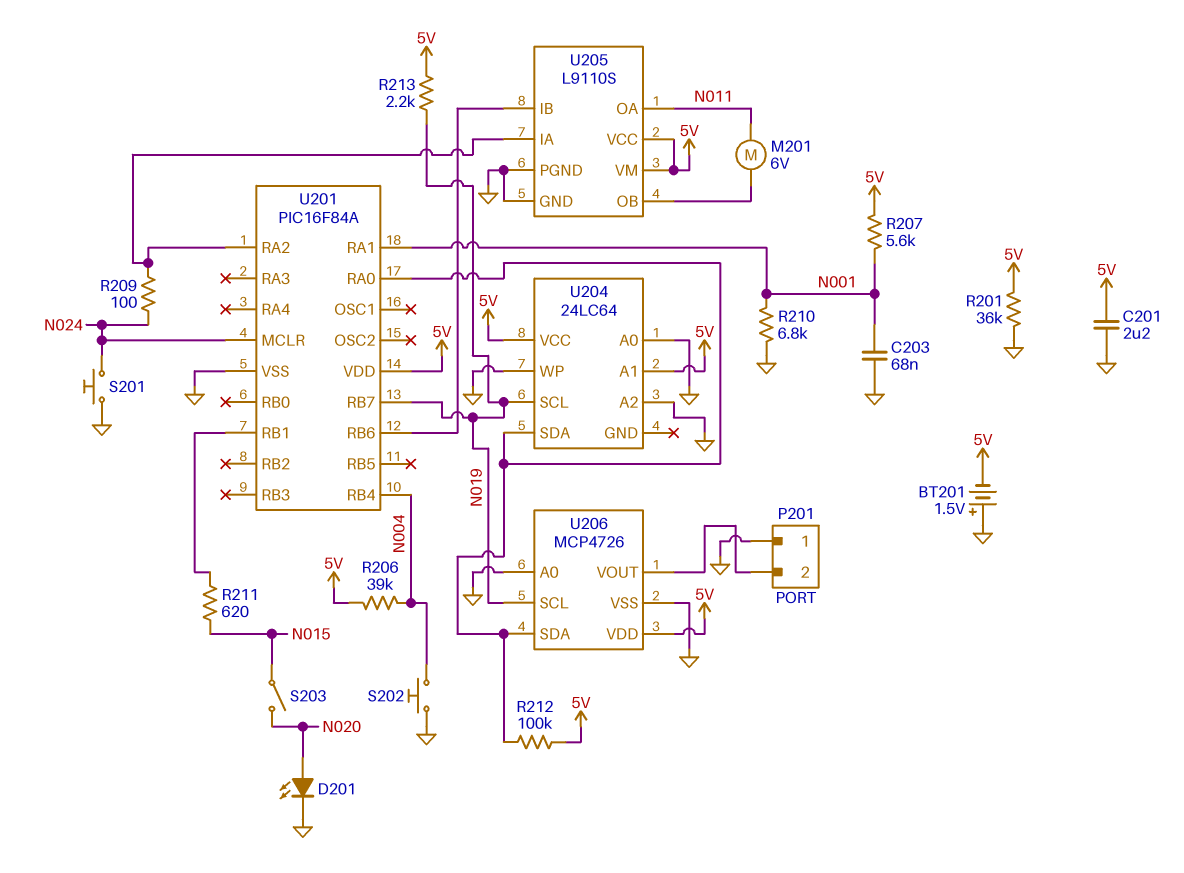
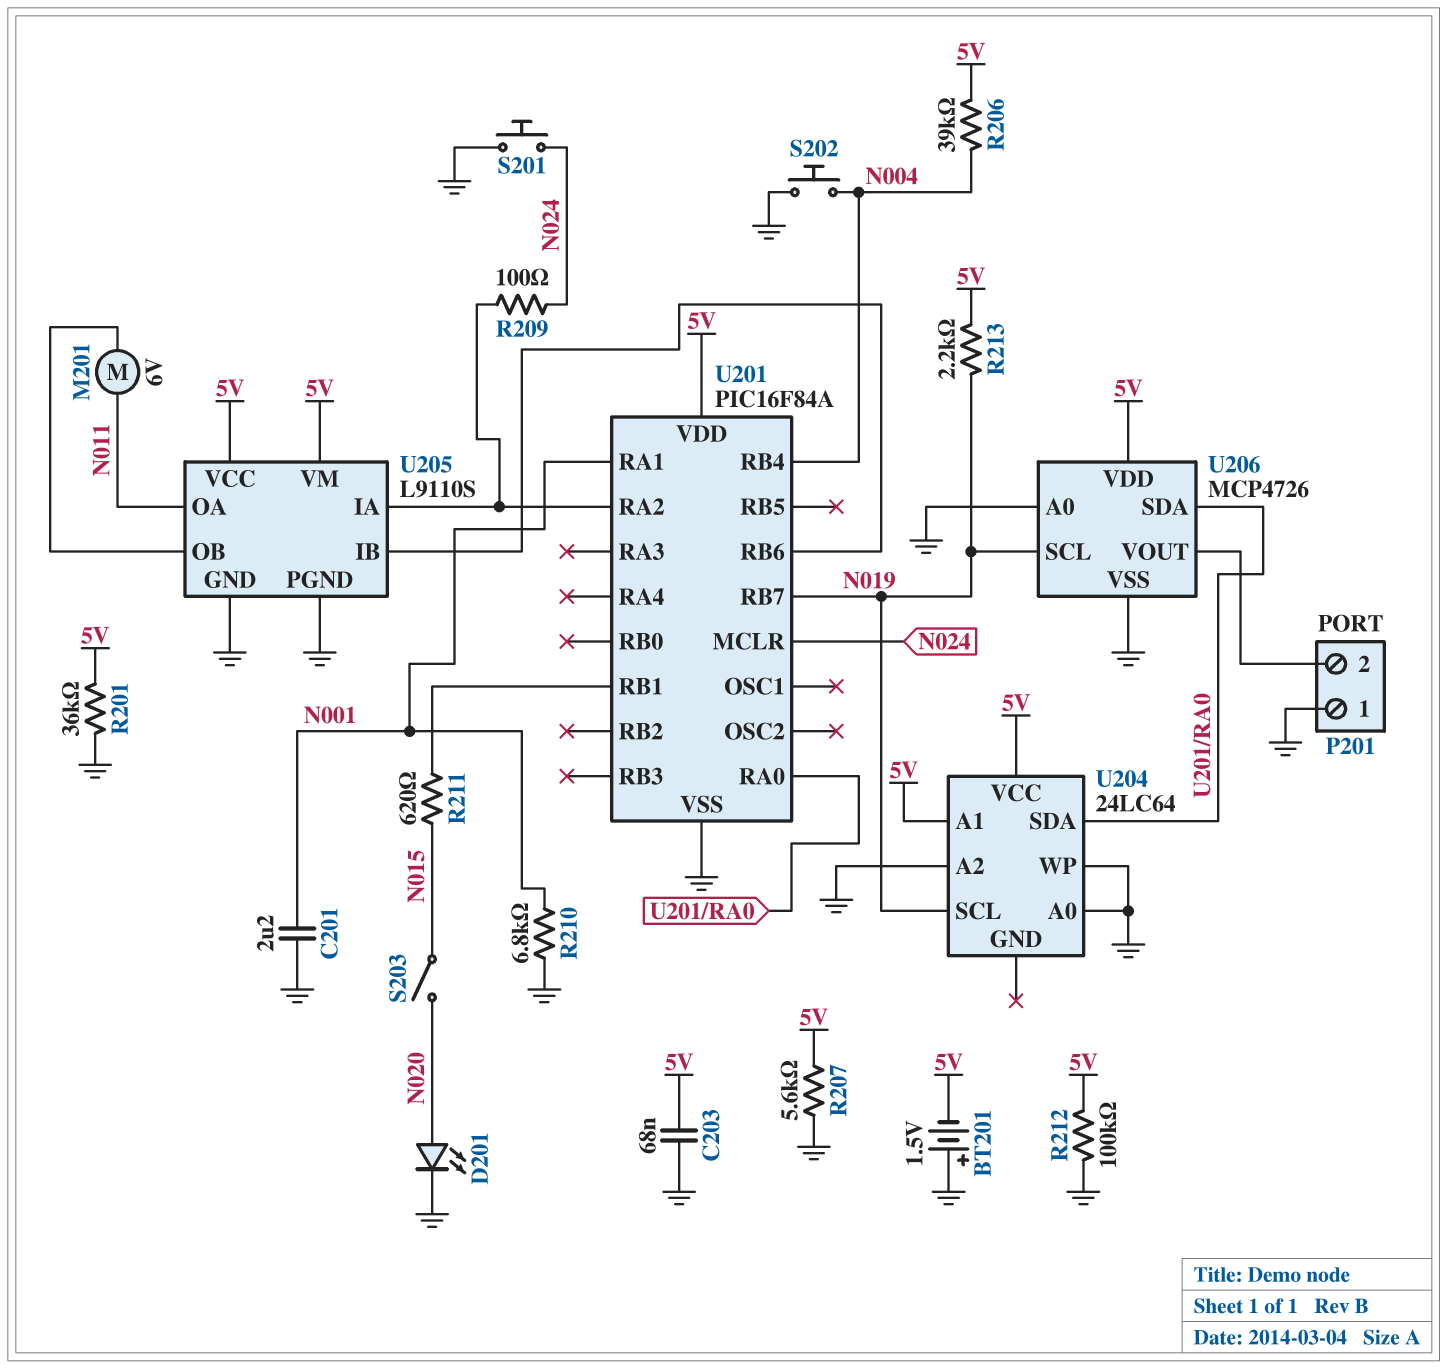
C201: 2.2uF (5V, GND) -> 2.2uF (GND, N001)
C203: 68nF (GND, N001) -> 68nF (5V, GND)
R207: 5.6k (5V, N001) -> 5.6k (5V, GND)
R212: 100k (5V, U201/RA0) -> 100k (5V, GND)

